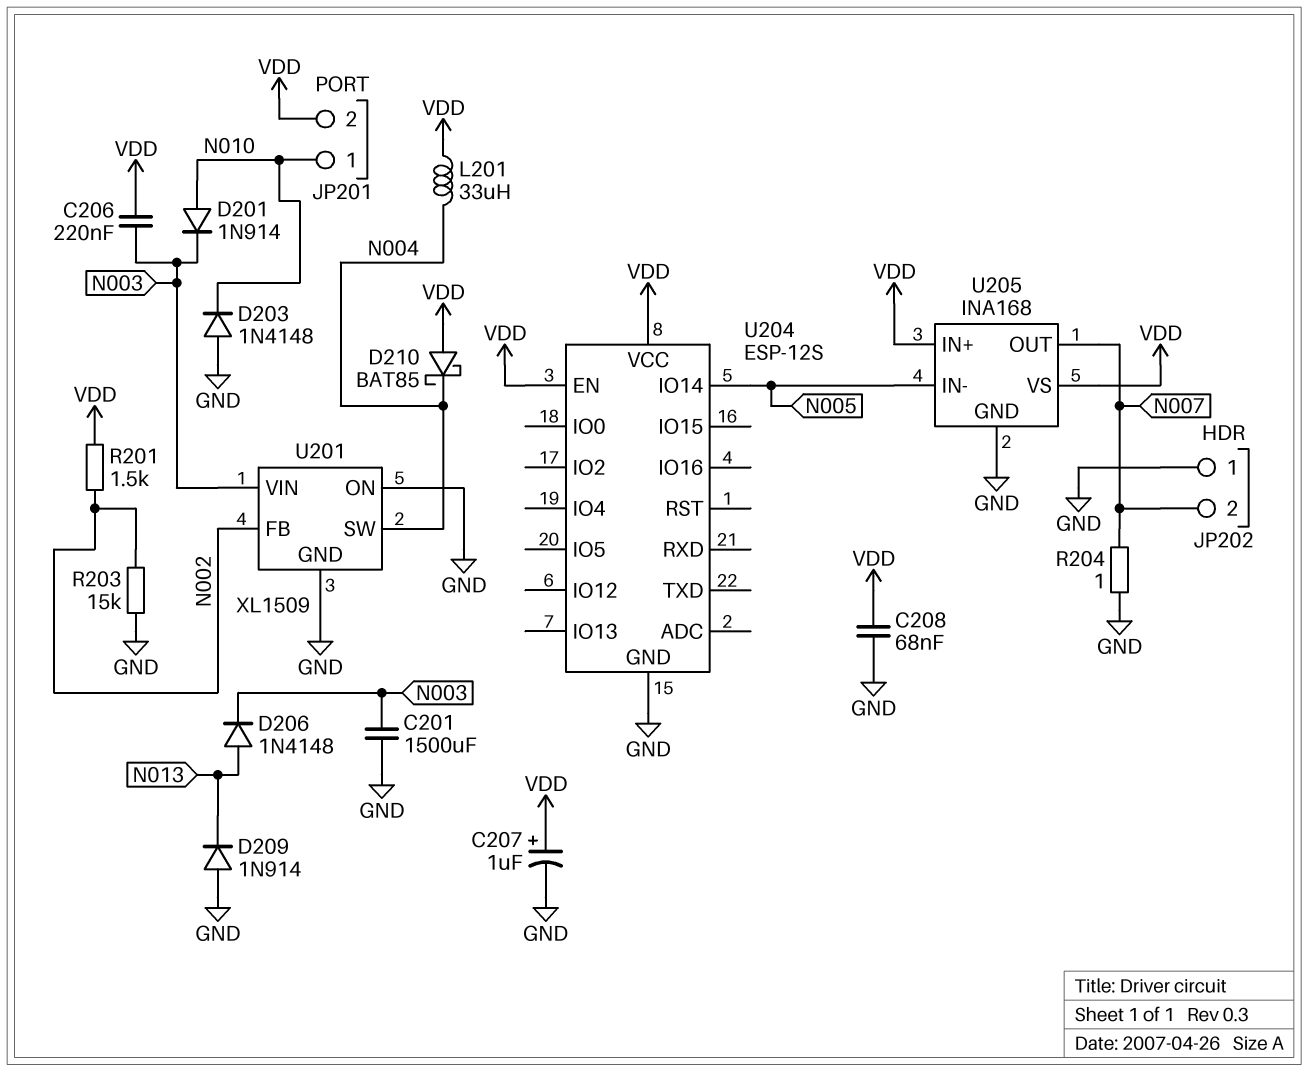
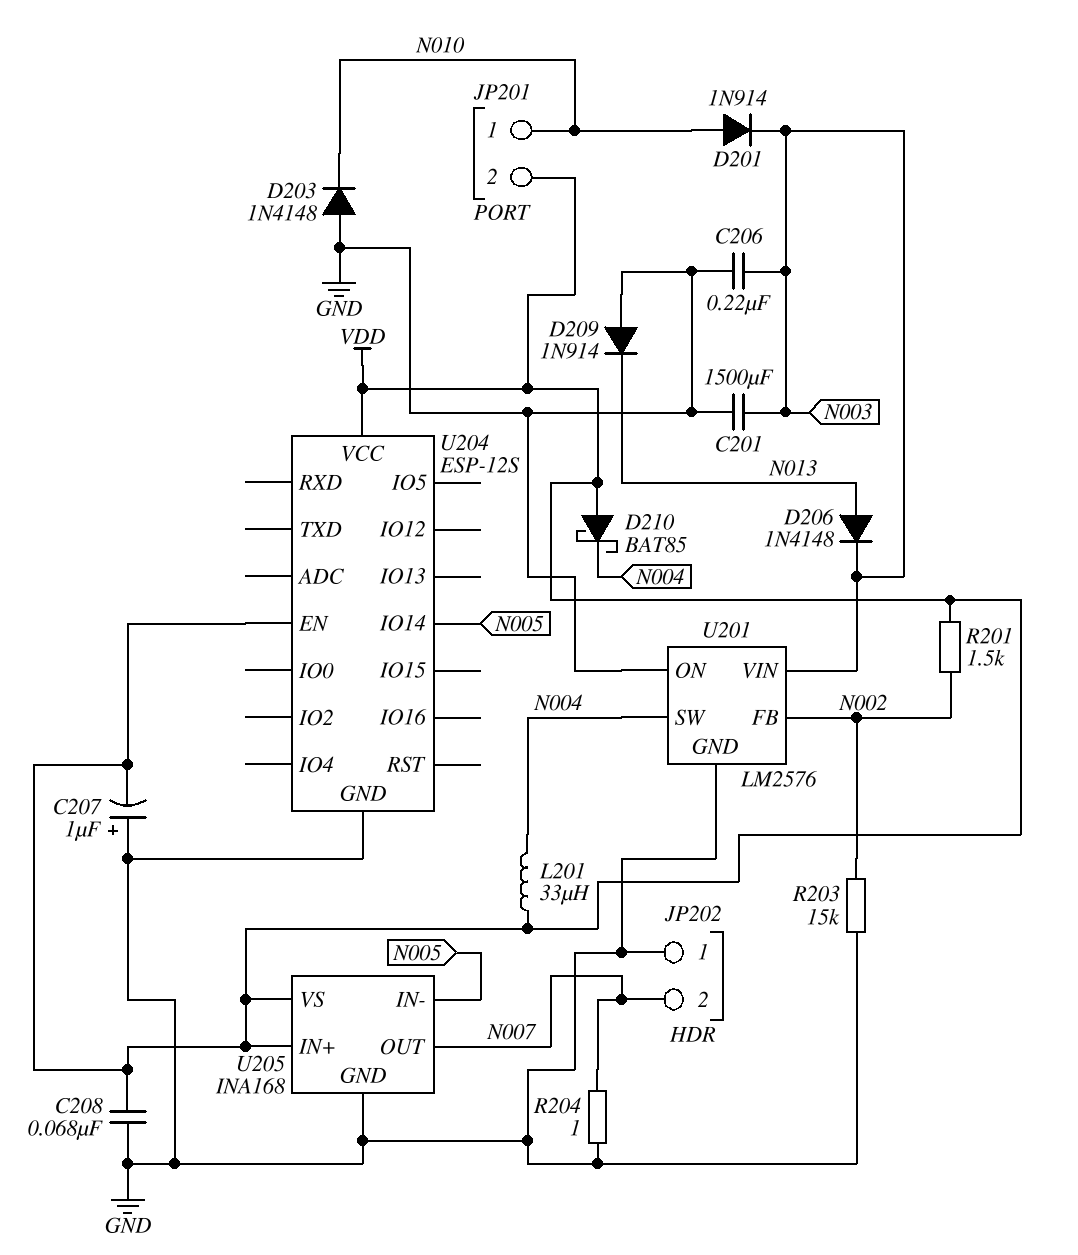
C206: 220nF (N003, VDD) -> 220nF (GND, N003)
C207: 1uF (plus VDD, minus GND) -> 1uF (plus GND, minus VDD)
U201: XL1509 -> LM2576

